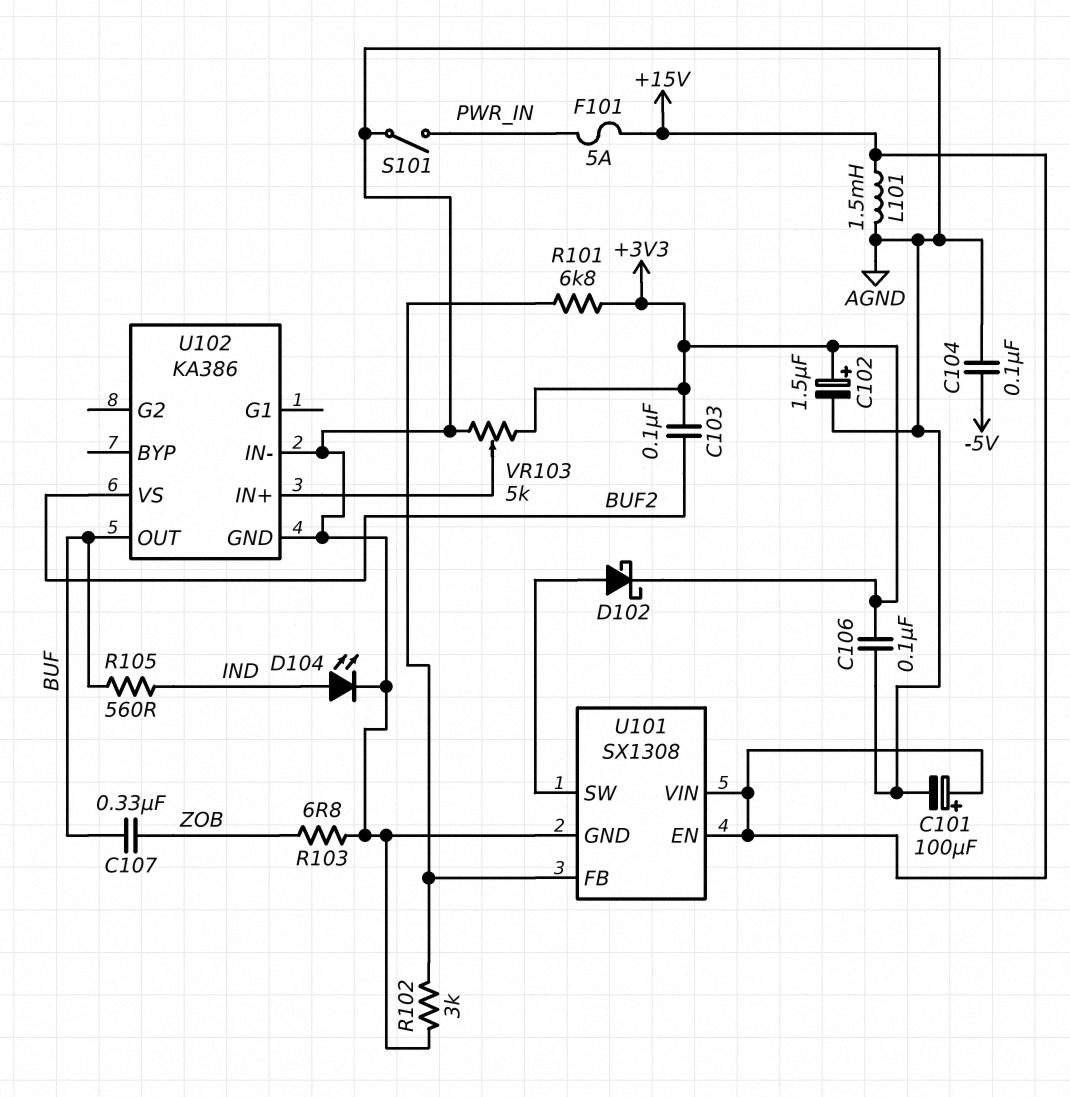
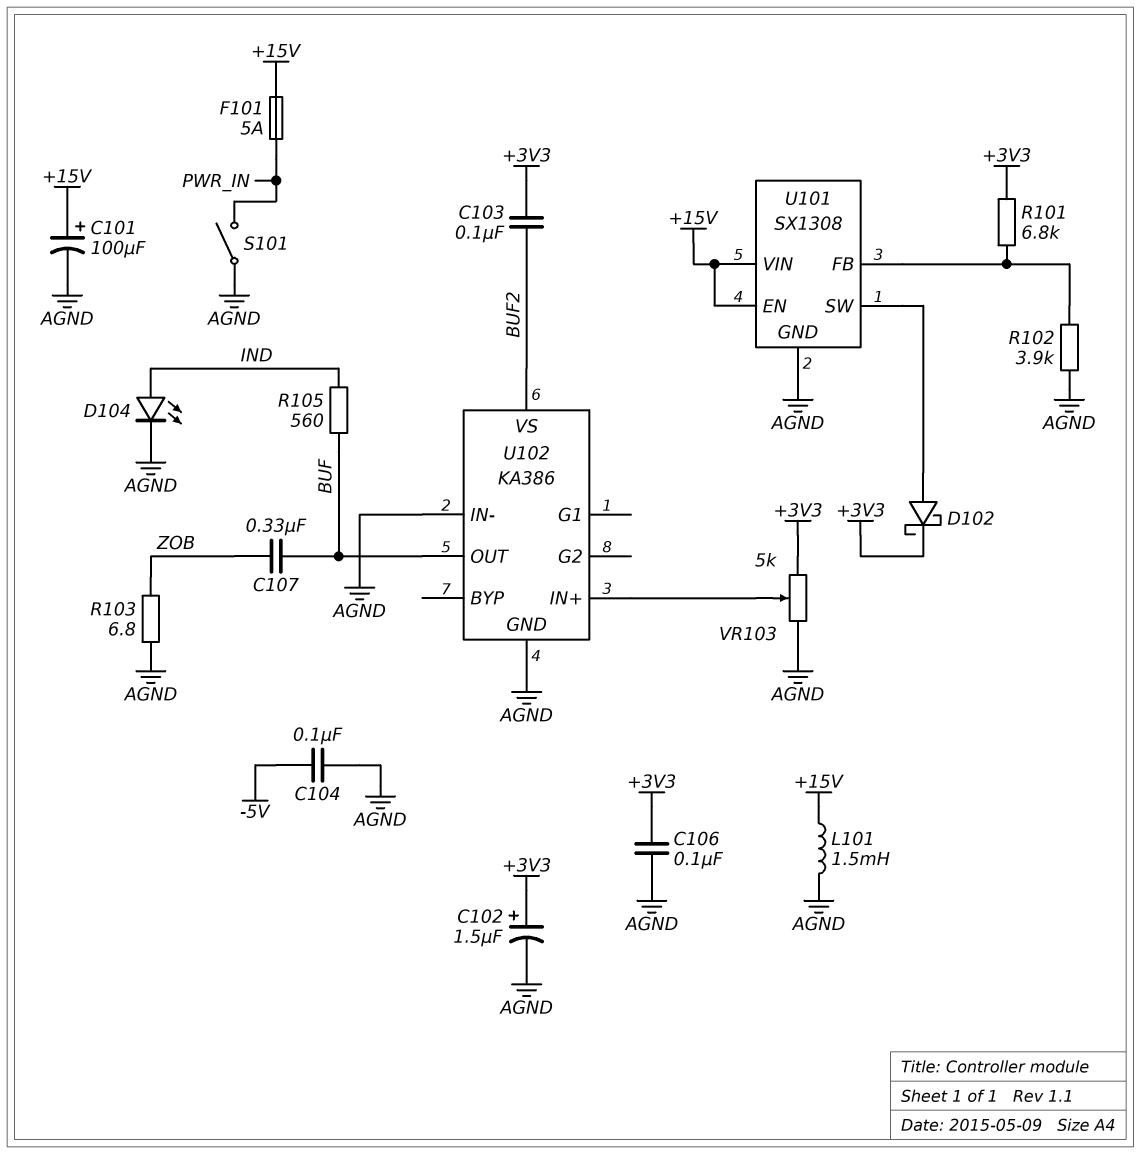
R102: 3k (AGND, U101/FB) -> 3.9k (AGND, U101/FB)

